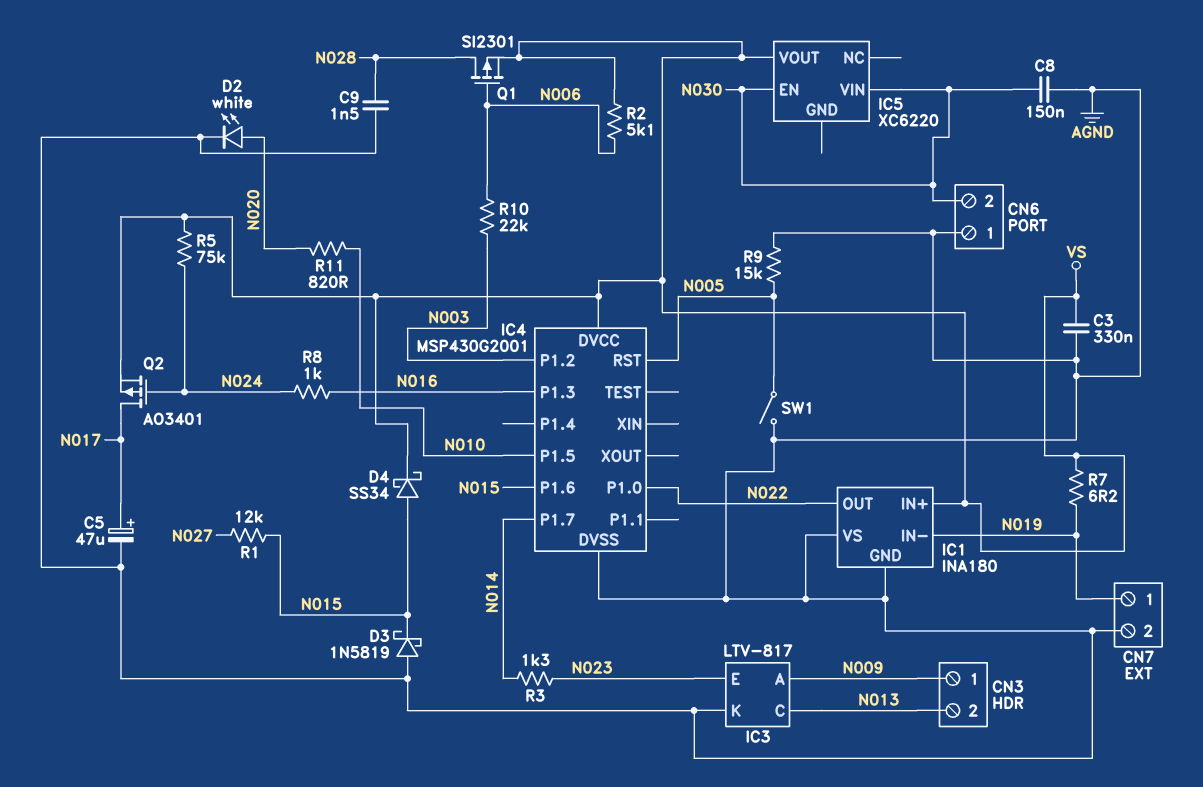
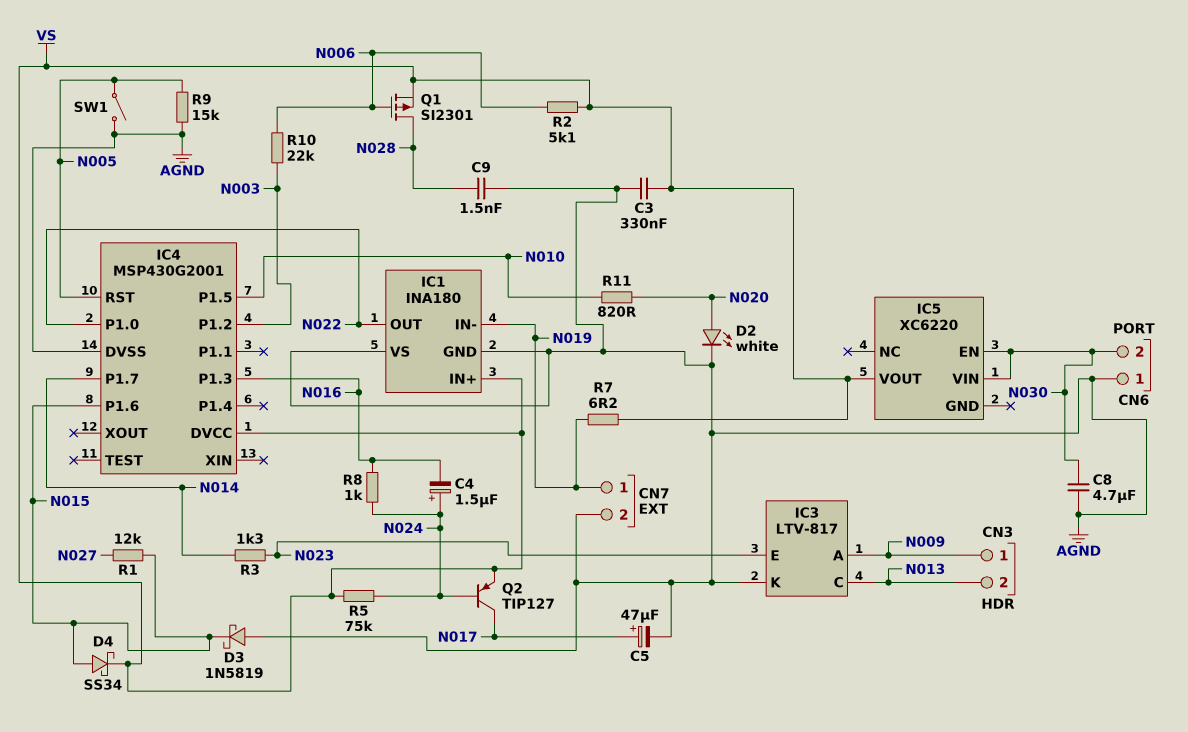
C4: none -> 1.5uF (plus N024, minus N016)
C8: 150nF (AGND, N030) -> 4.7uF (AGND, N030)
Q2: PMOS AO3401 (G N024, D N017, S VS) -> PNP TIP127 (B N024, C N017, E VS)

